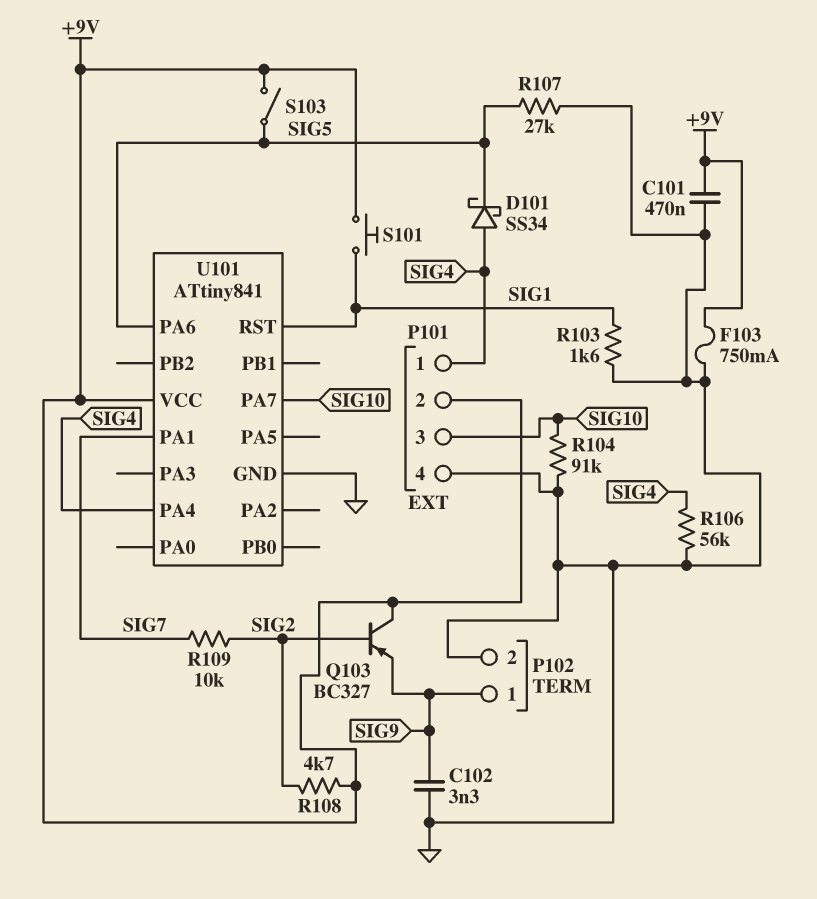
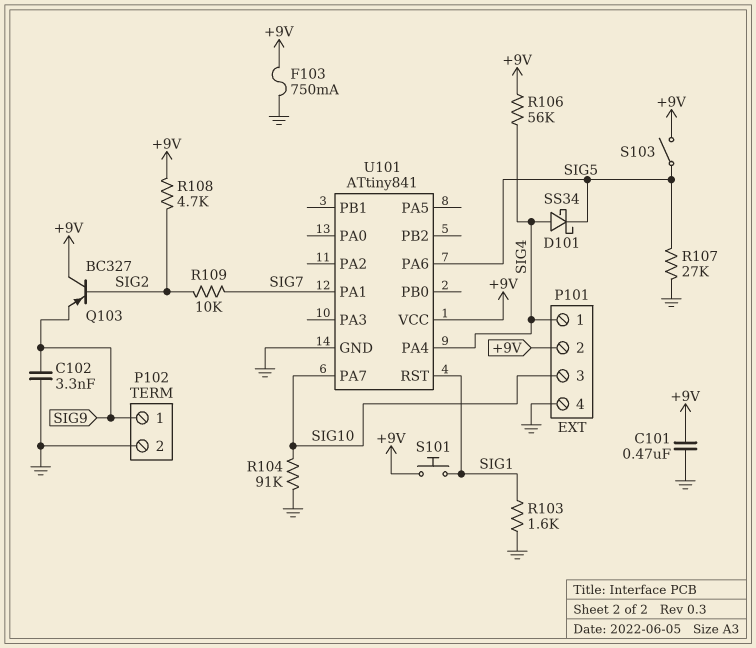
R106: 56k (GND, SIG4) -> 56k (+9V, SIG4)

